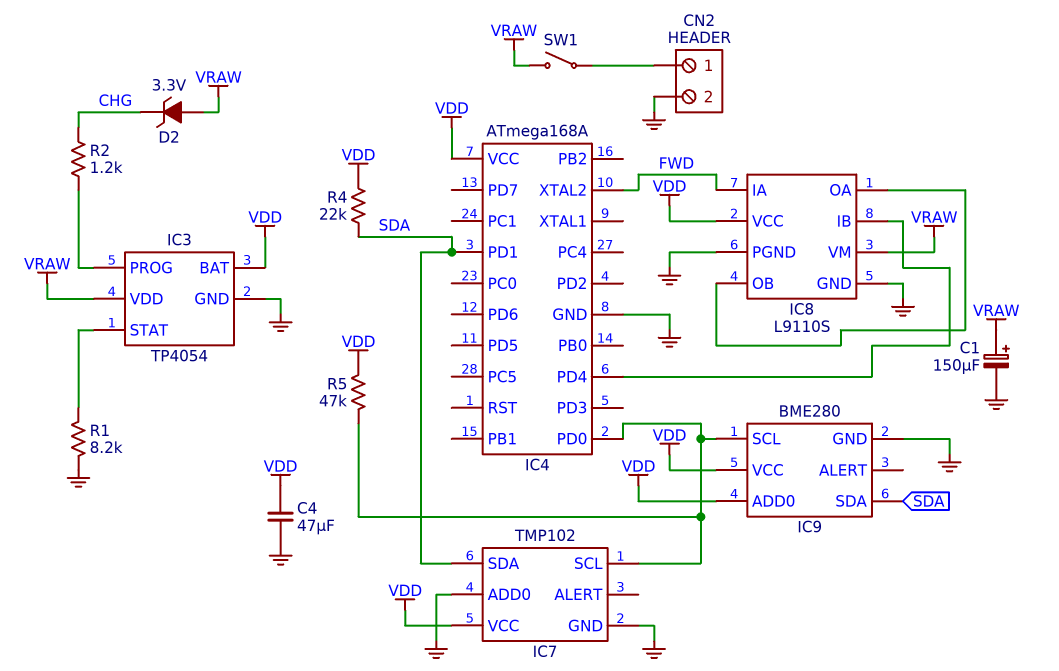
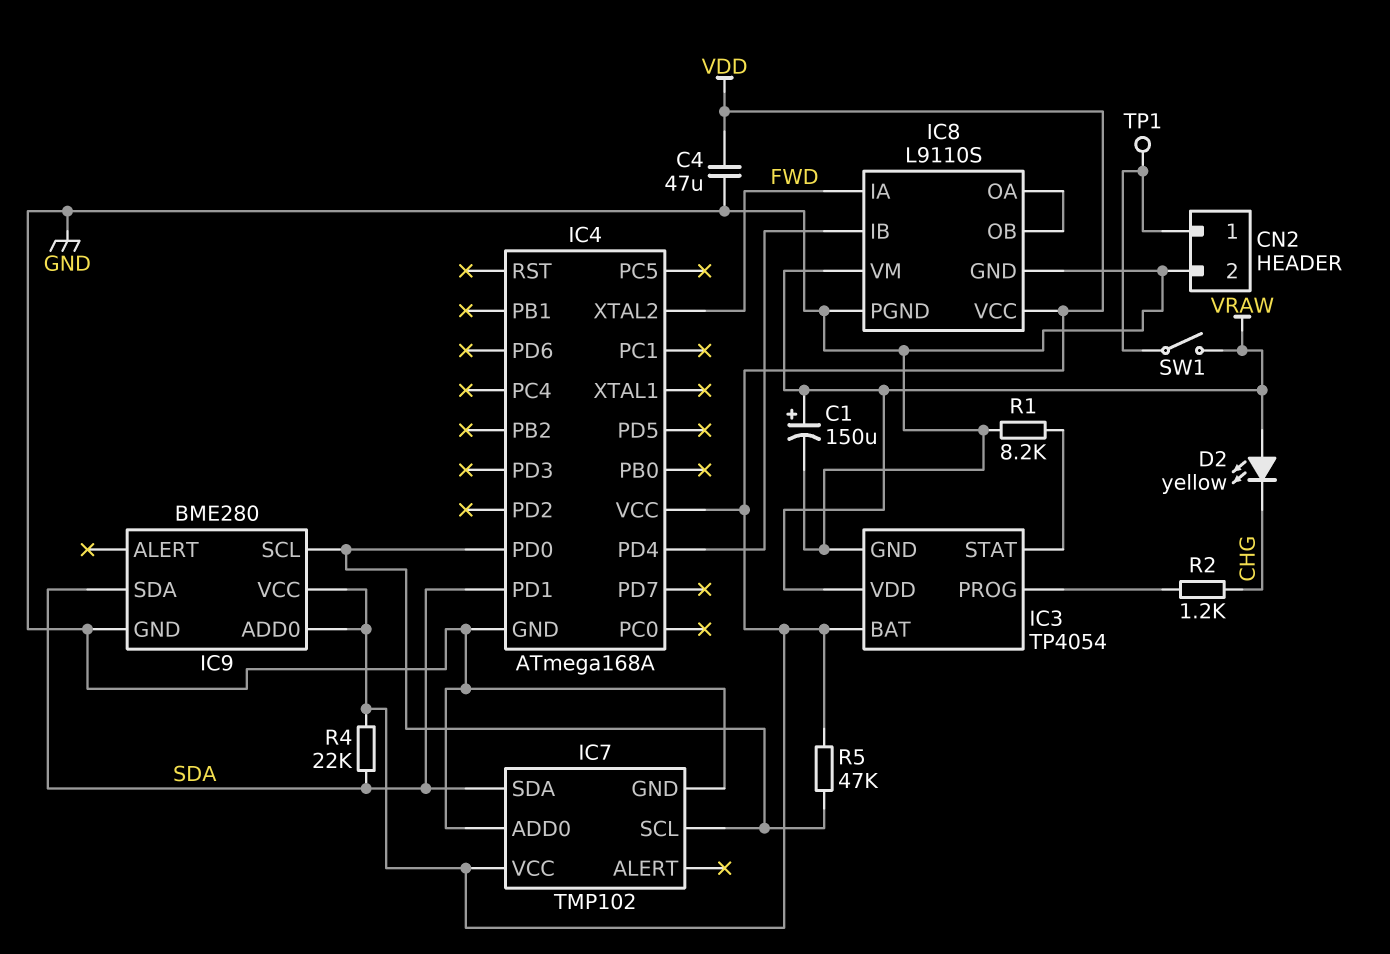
D2: zener 3.3V (A VRAW, K CHG) -> LED yellow (A VRAW, K CHG)
TP1: none -> test point (CN2/1)

